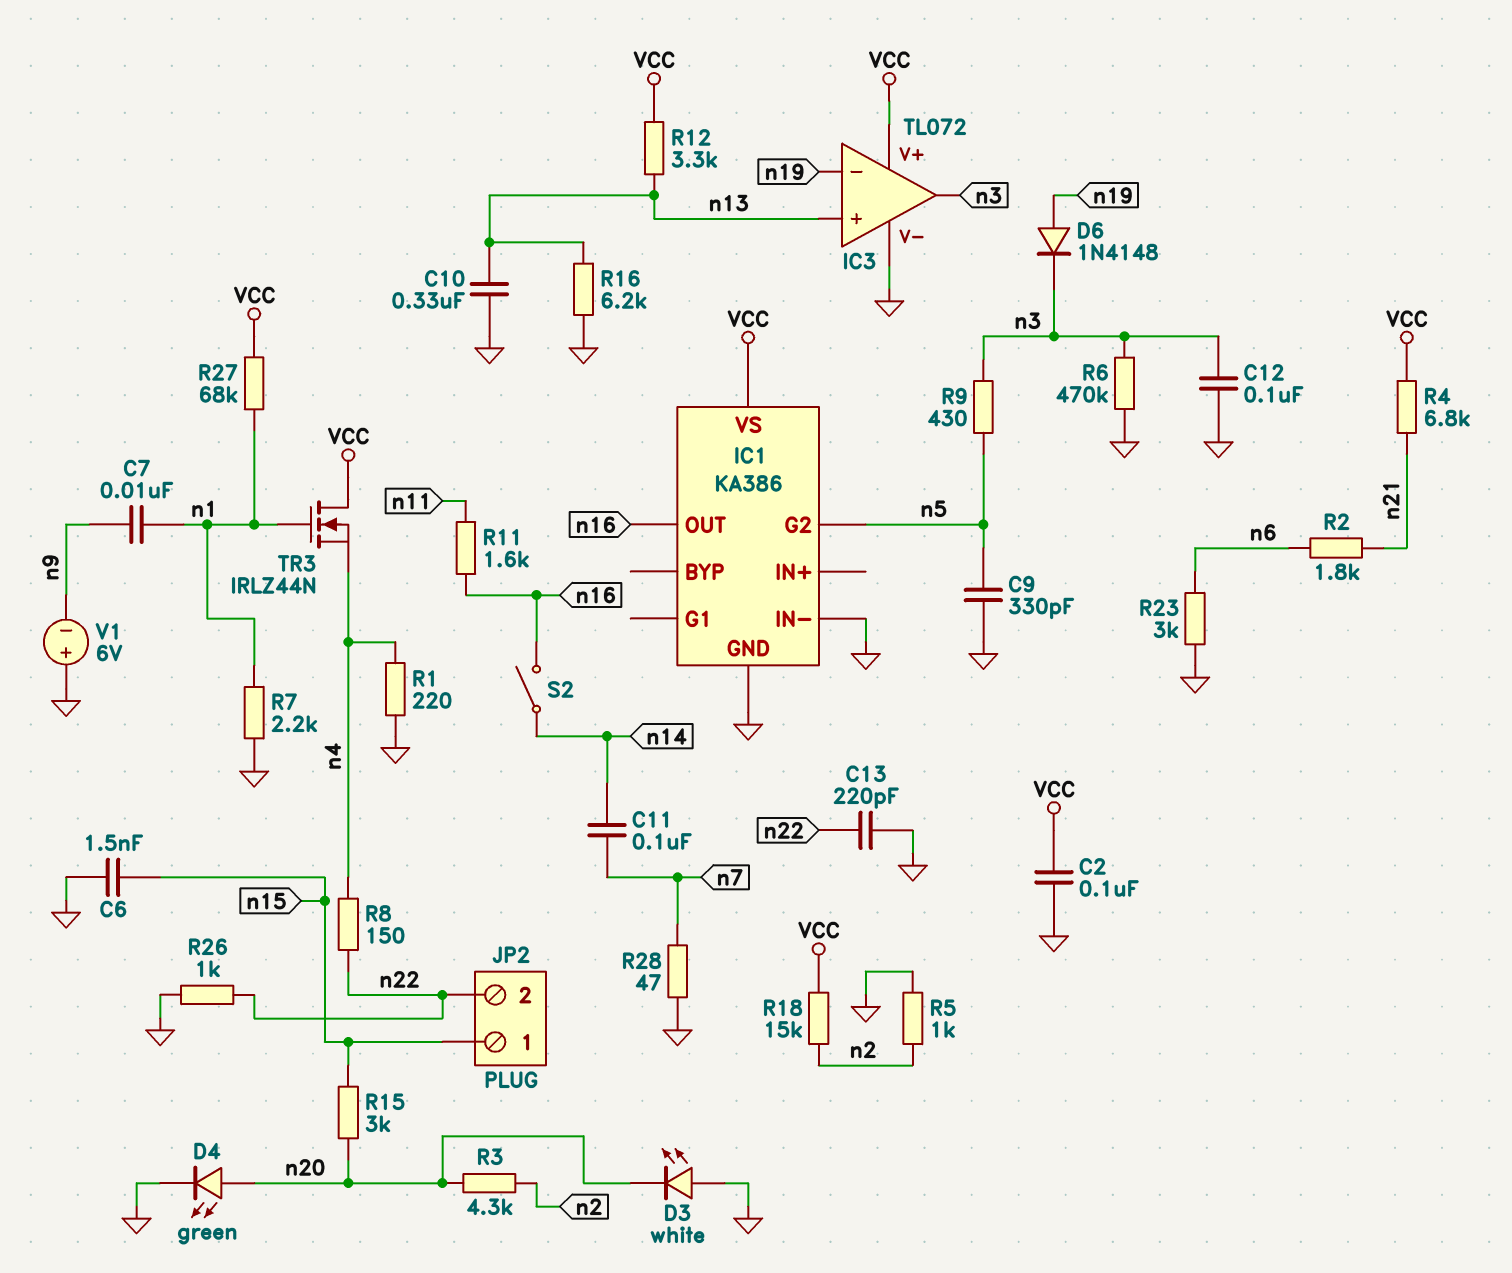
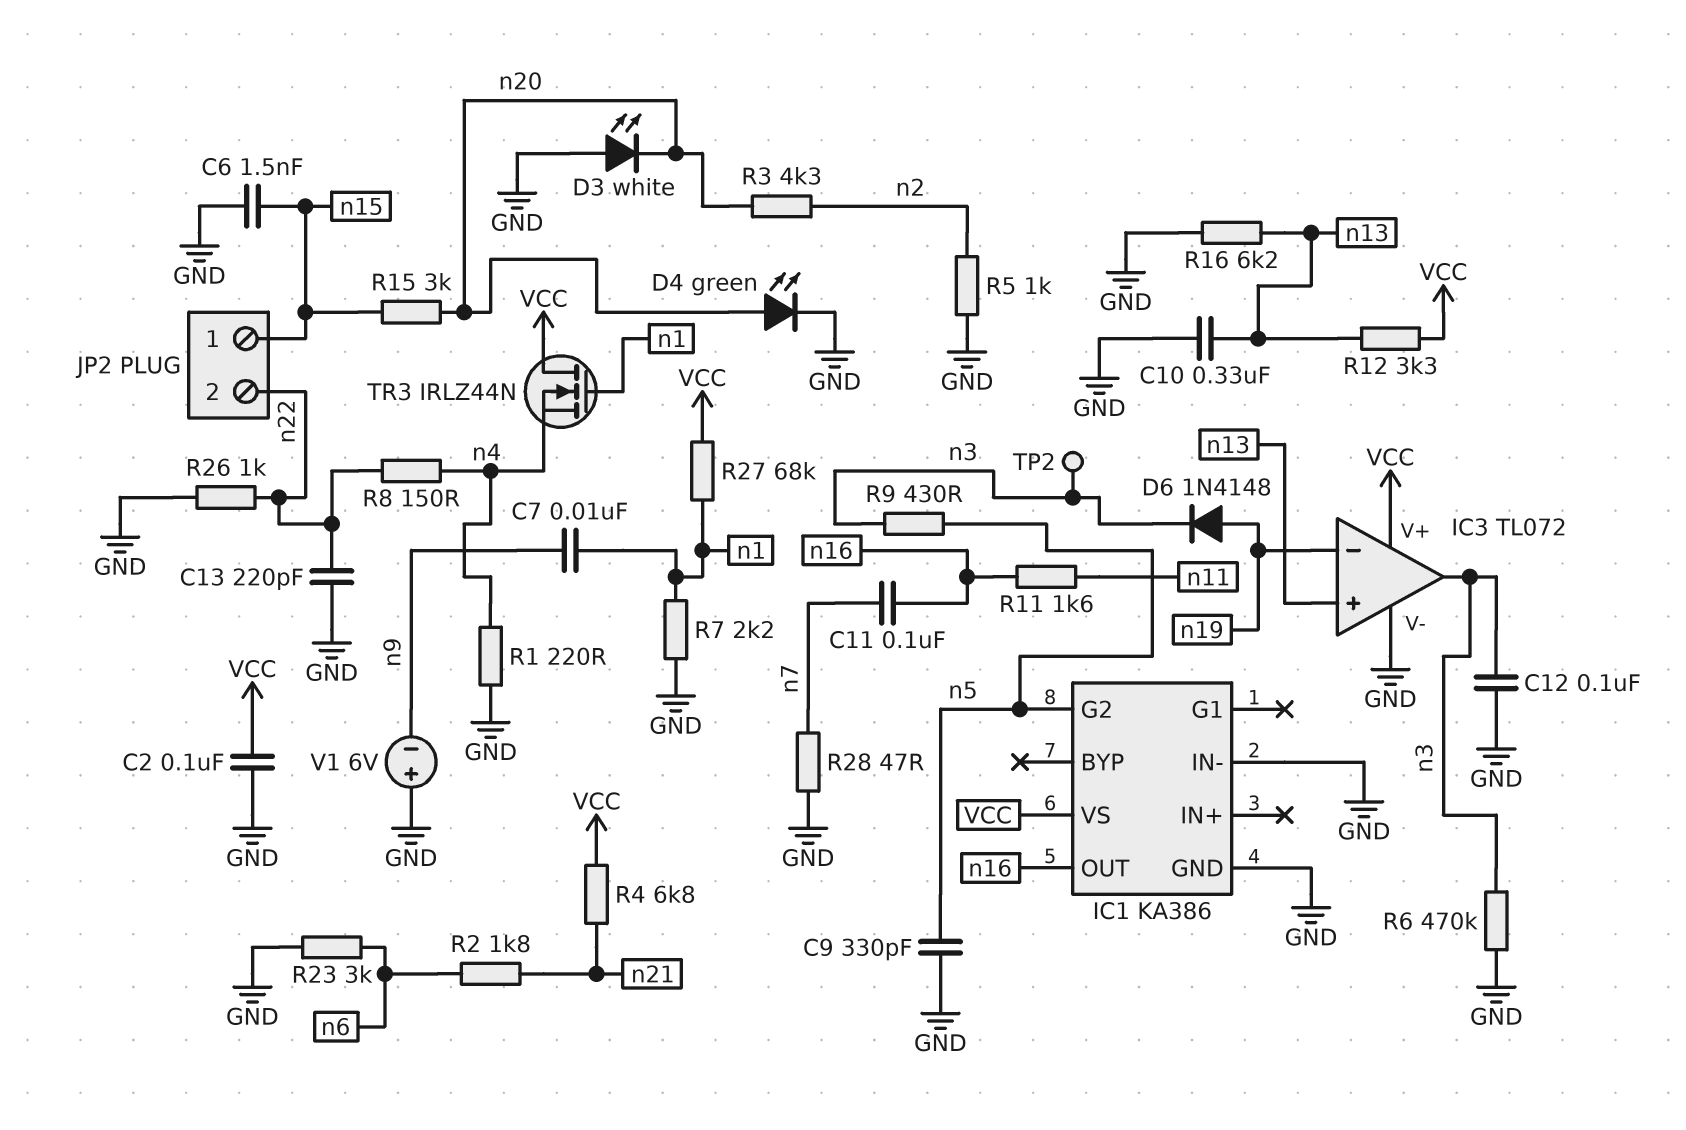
C11: 100nF (n7, n14) -> 100nF (n7, n16)
R18: 15k (VCC, n2) -> none
S2: switch (n14, n16) -> none
TP2: none -> test point (n3)

